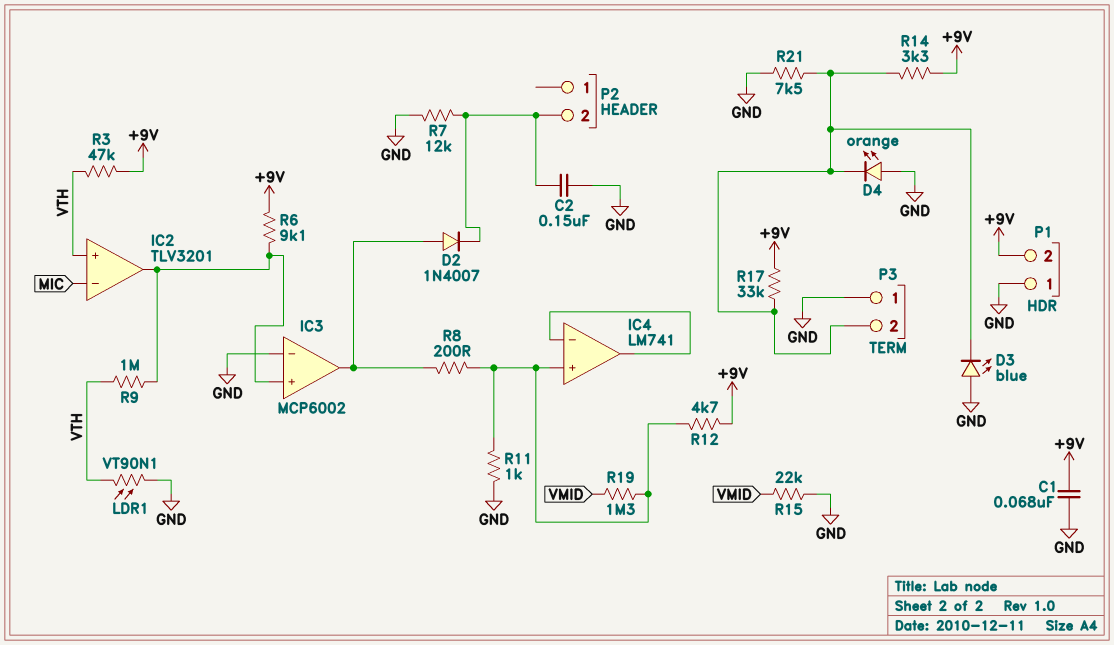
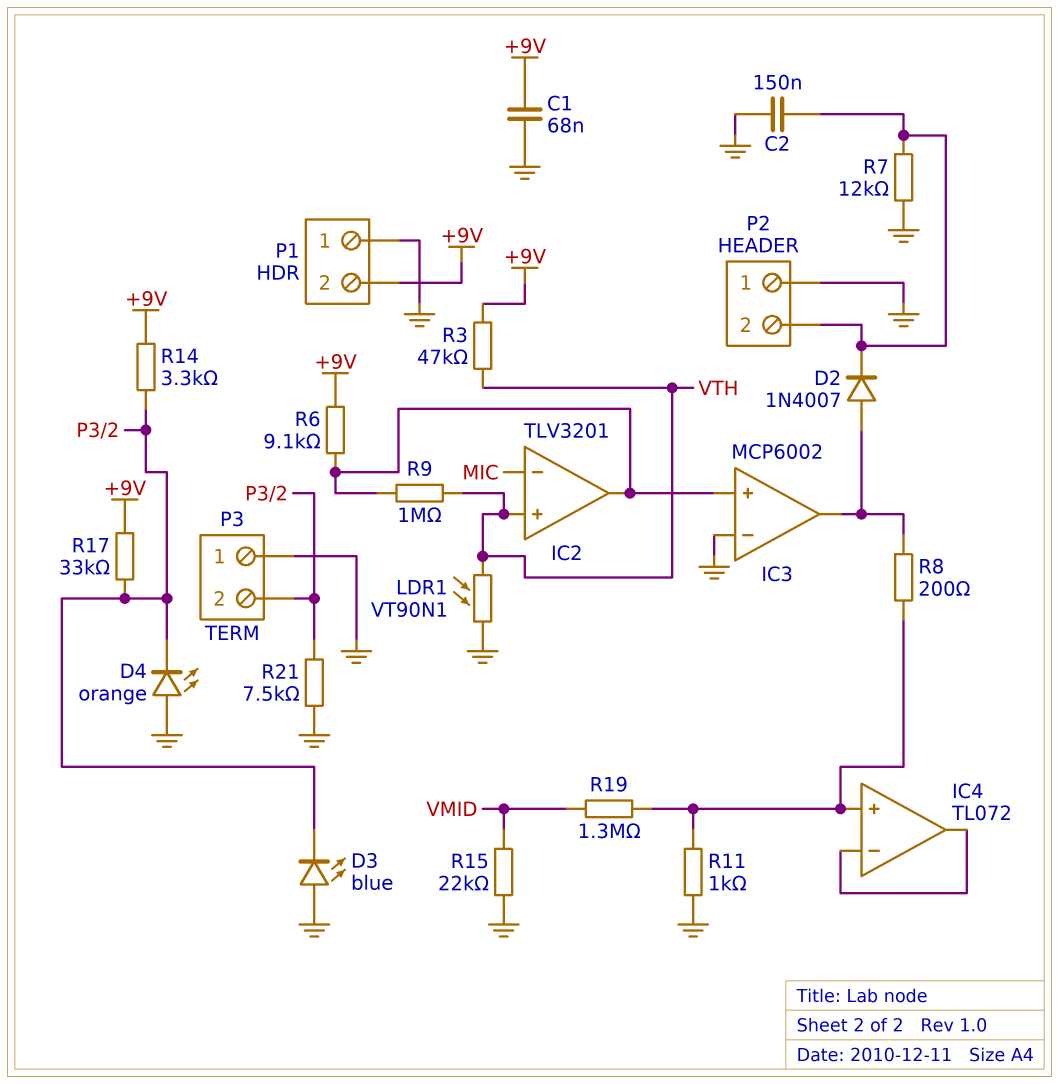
IC4: LM741 -> TL072
P2 pin 1: none -> GND
R12: 4.7k (+9V, IC4/in+) -> none

